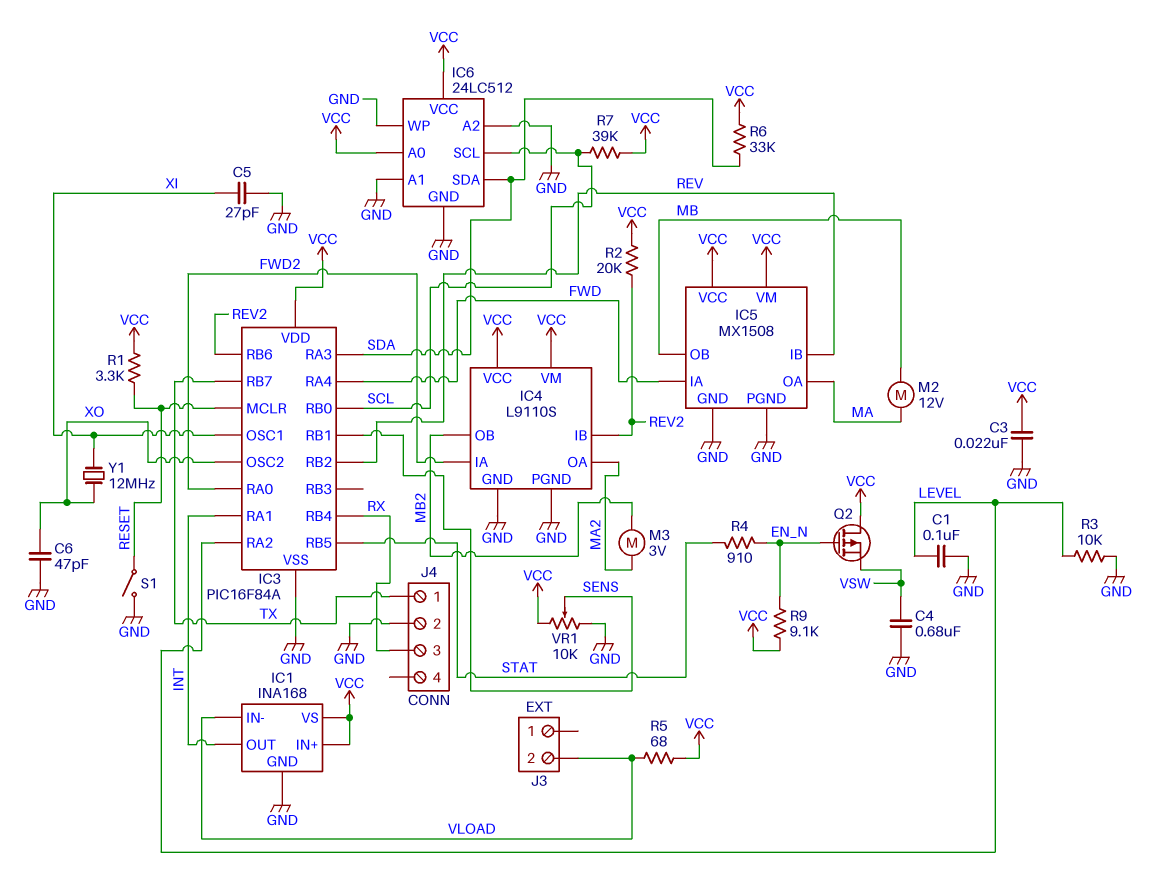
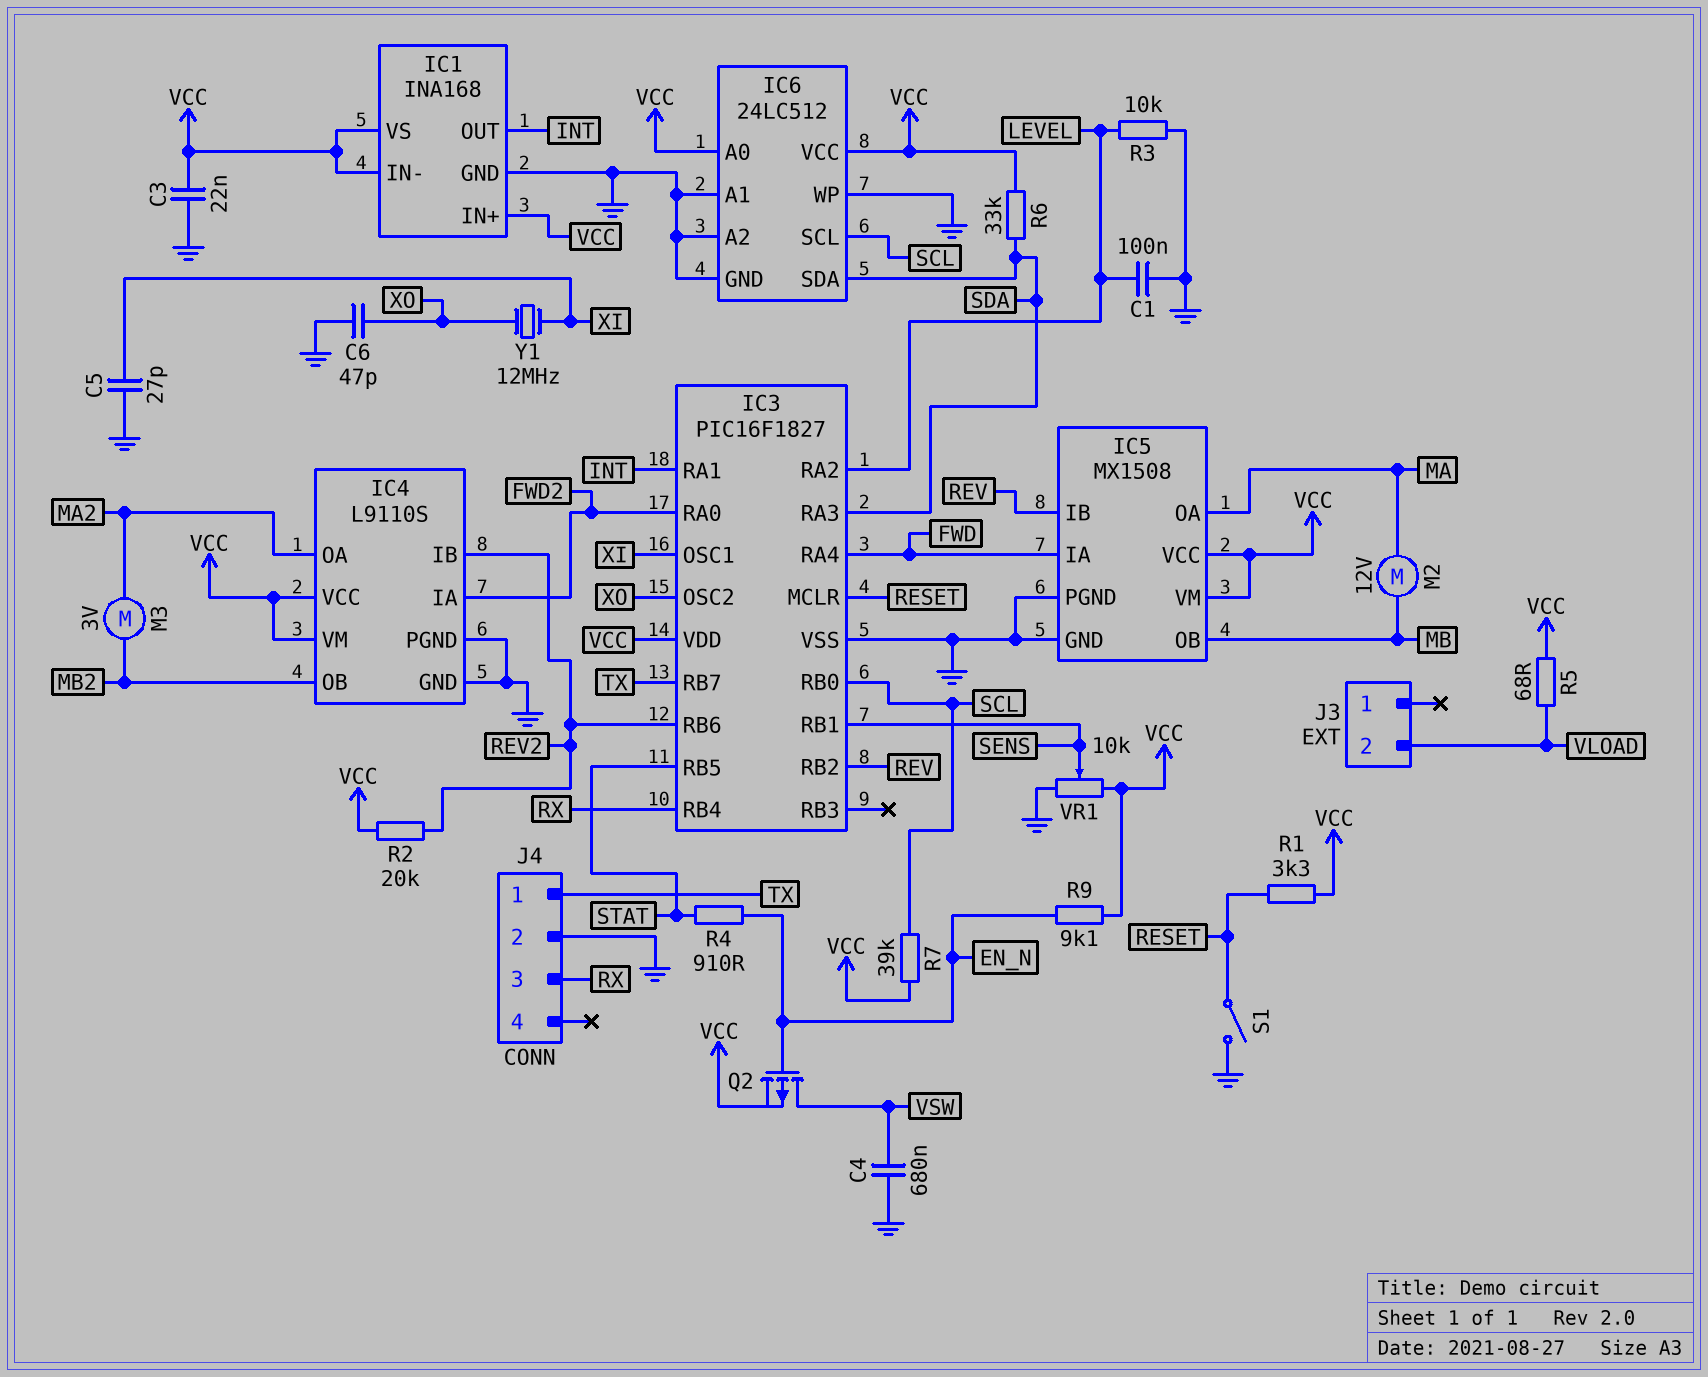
IC1 pin IN-: VLOAD -> VCC
IC3: PIC16F84A -> PIC16F1827
Q2: PMOS (G EN_N, D VCC, S VSW) -> PMOS (G EN_N, D VSW, S VCC)

